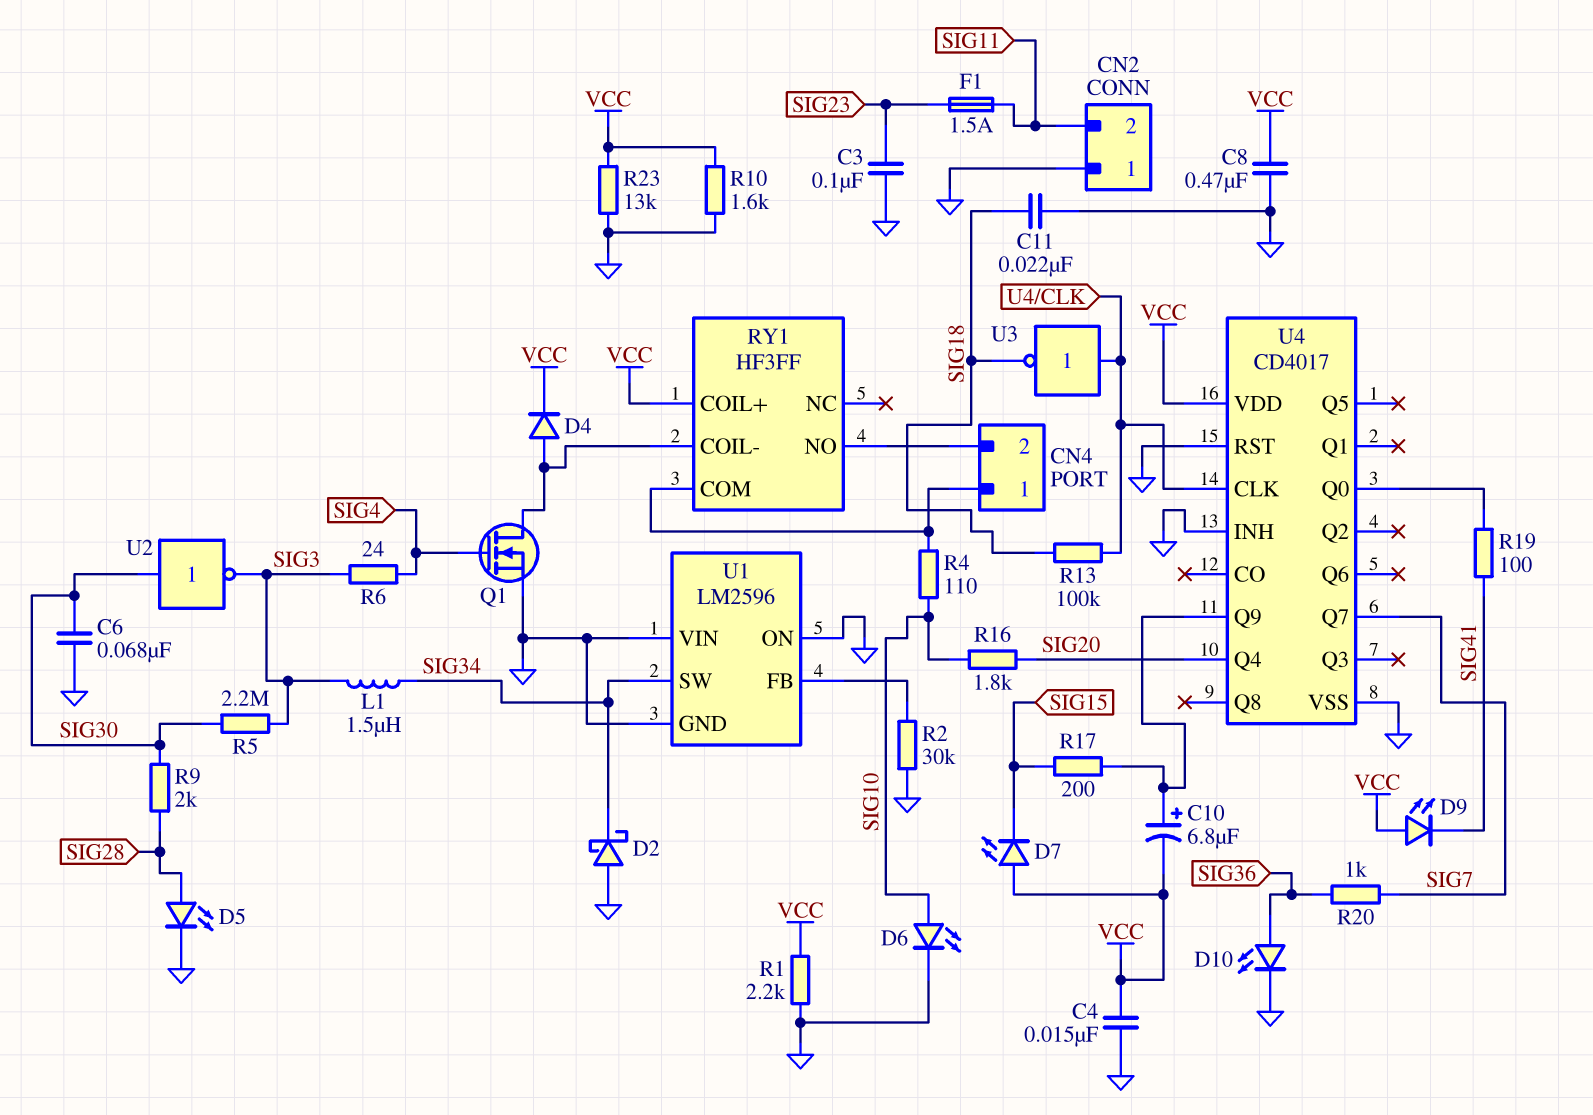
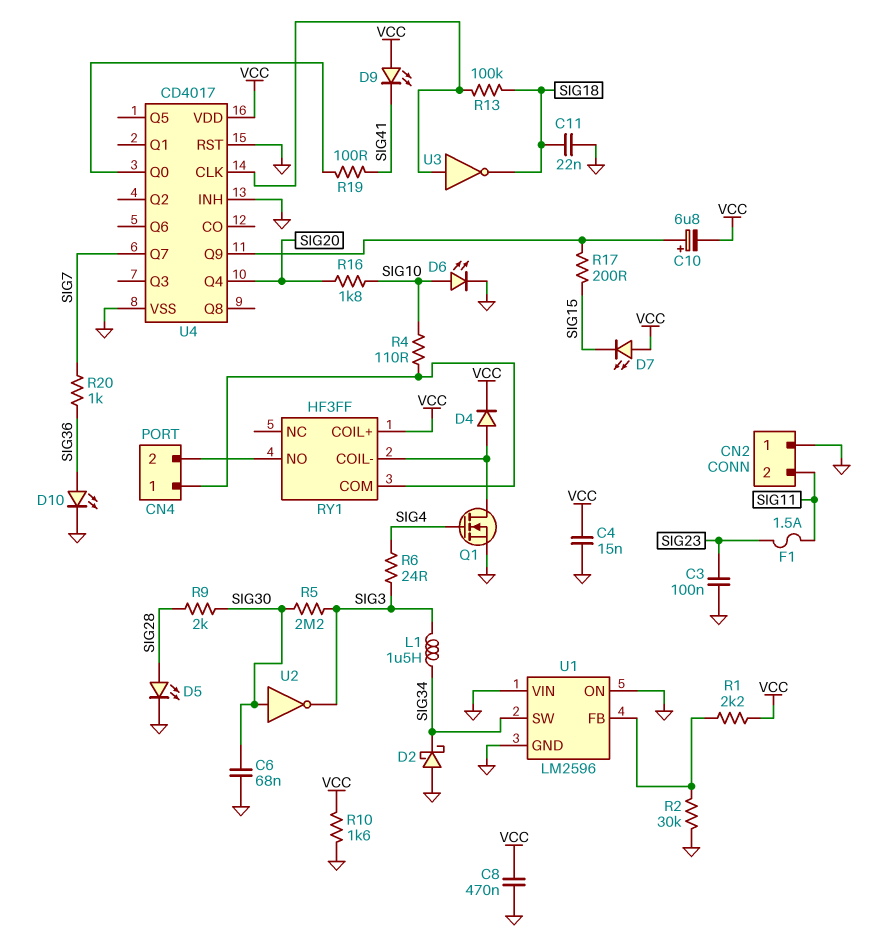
R1: 2.2k (GND, VCC) -> 2.2k (U1/FB, VCC)
R23: 13k (GND, VCC) -> none

